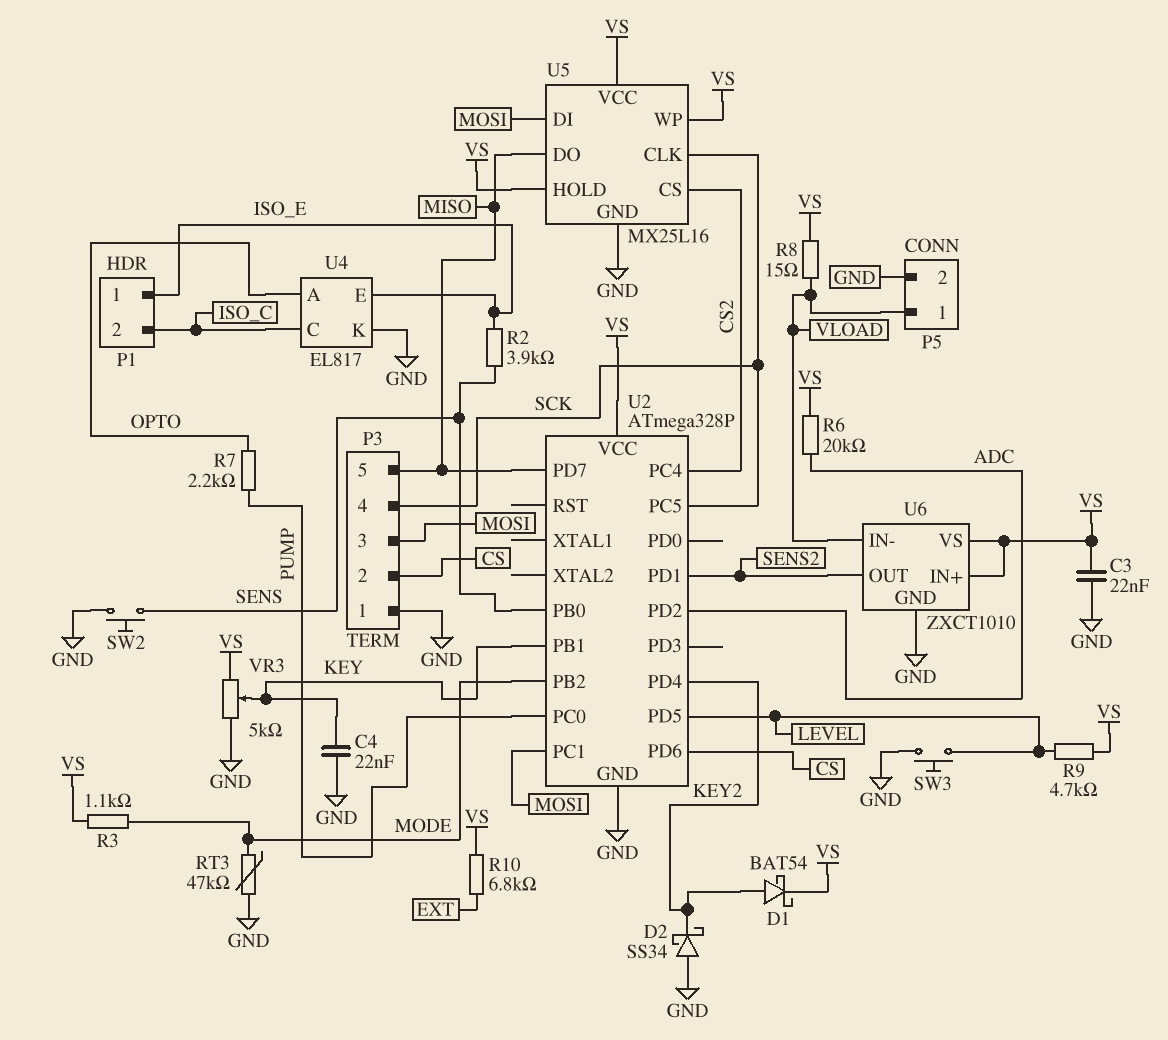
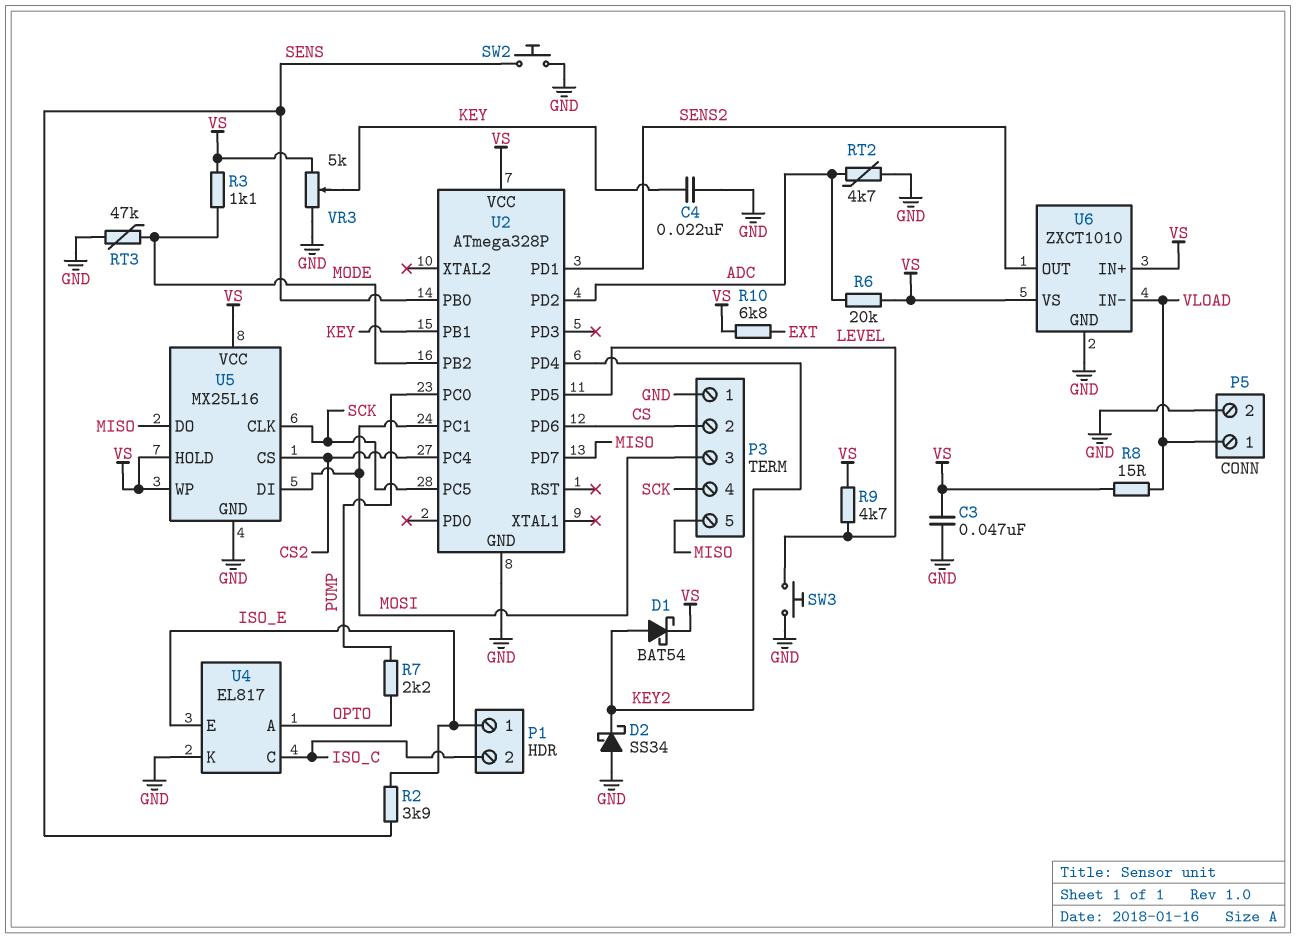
C3: 22nF (GND, VS) -> 47nF (GND, VS)
RT2: none -> 4.7k (ADC, GND)

